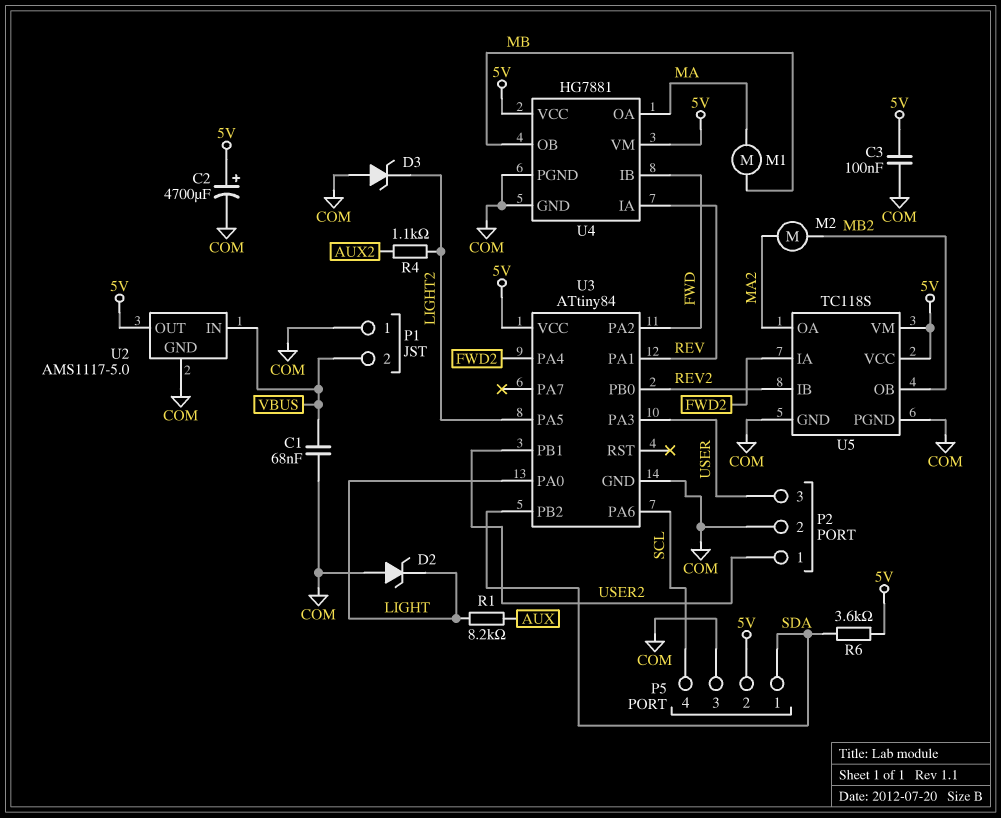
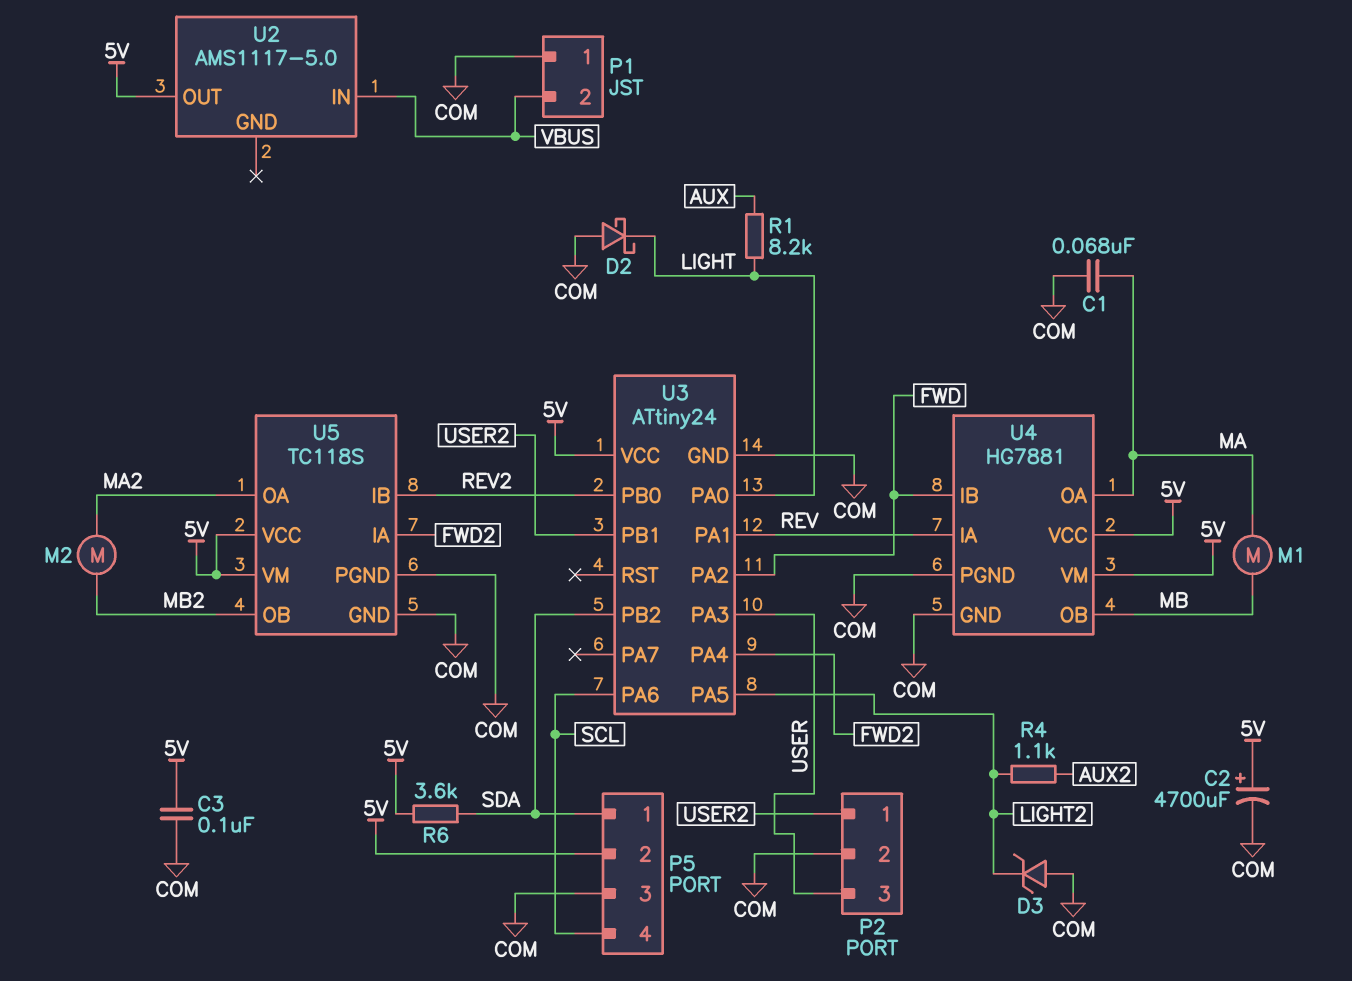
C1: 68nF (COM, VBUS) -> 68nF (COM, MA)
D2: zener (A COM, K LIGHT) -> schottky (A COM, K LIGHT)
U2 pin GND: COM -> none
U3: ATtiny84 -> ATtiny24

